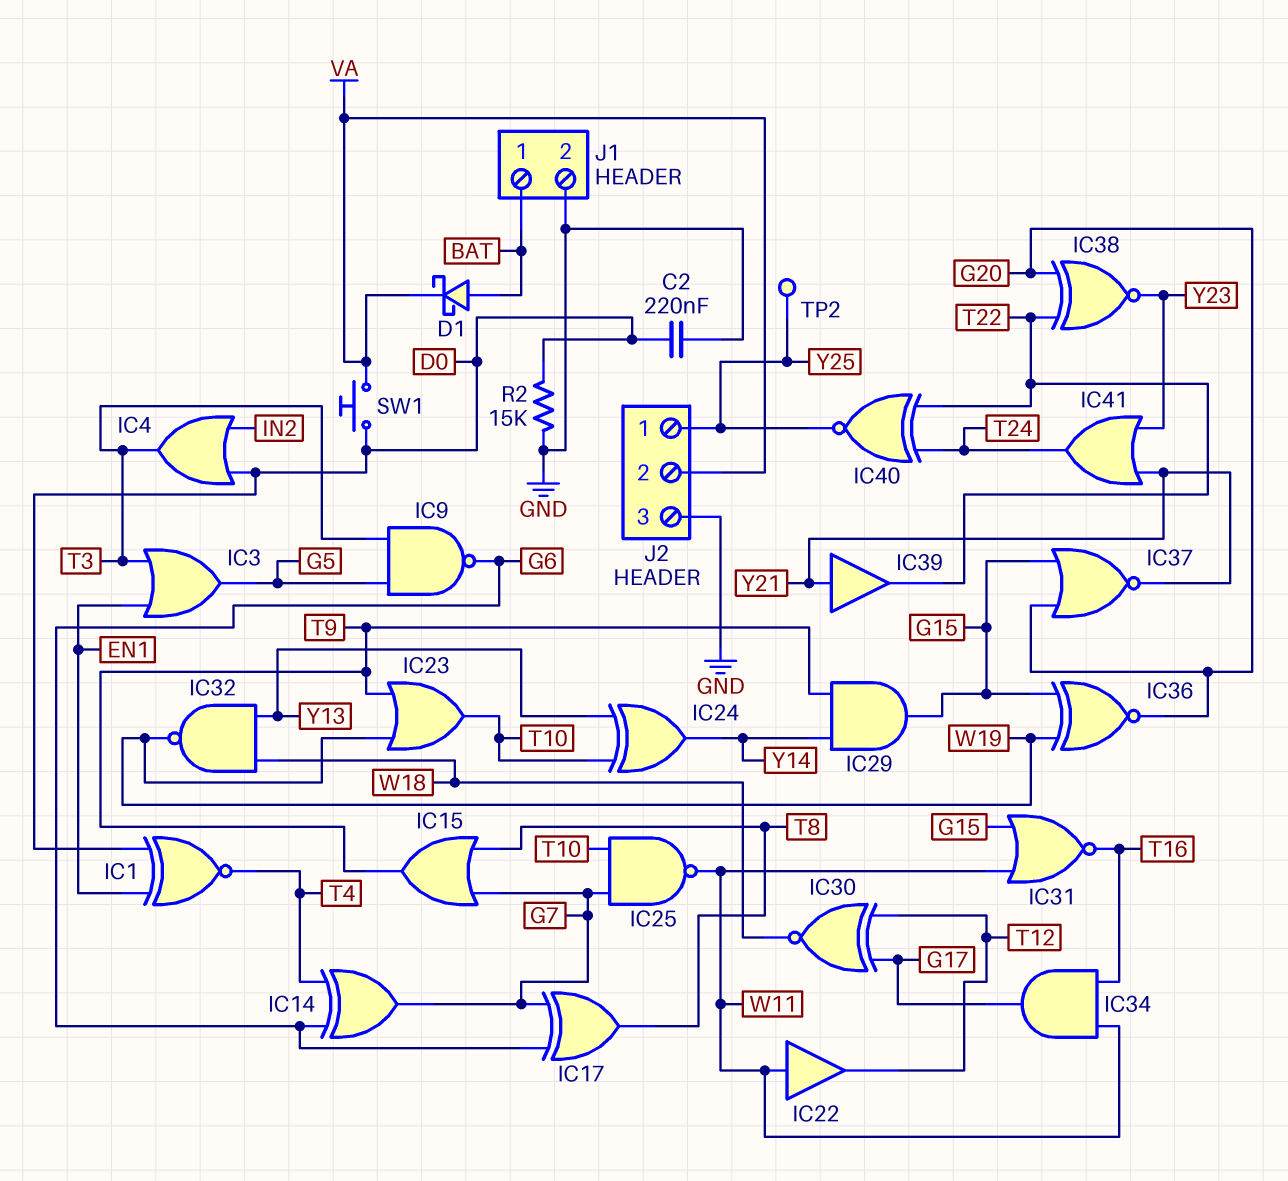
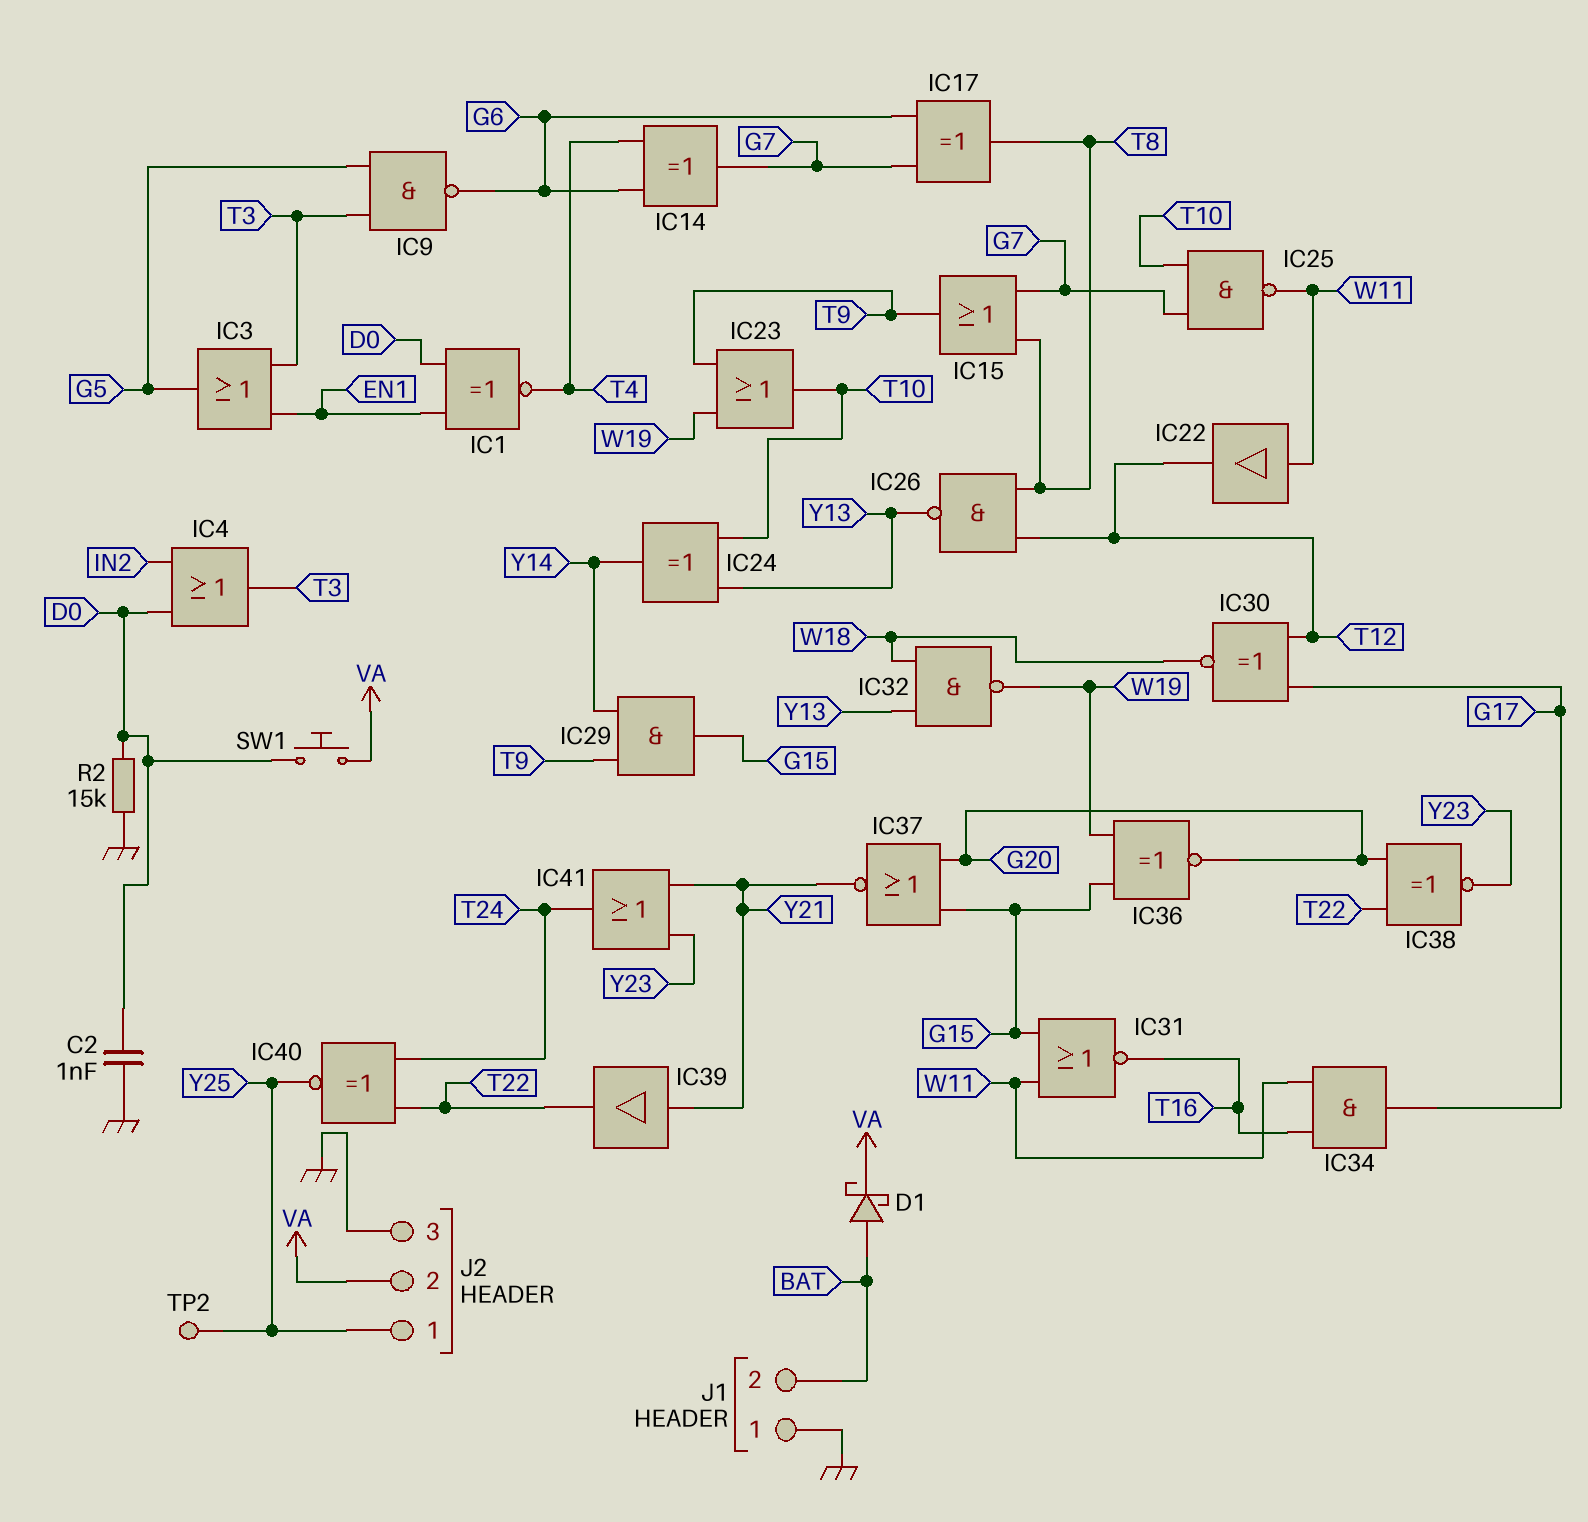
C2: 220nF (D0, GND) -> 1nF (D0, GND)
IC26: none -> NAND (in T8, in T12, out Y13)
J1 pin 1: BAT -> GND
J1 pin 2: GND -> BAT

